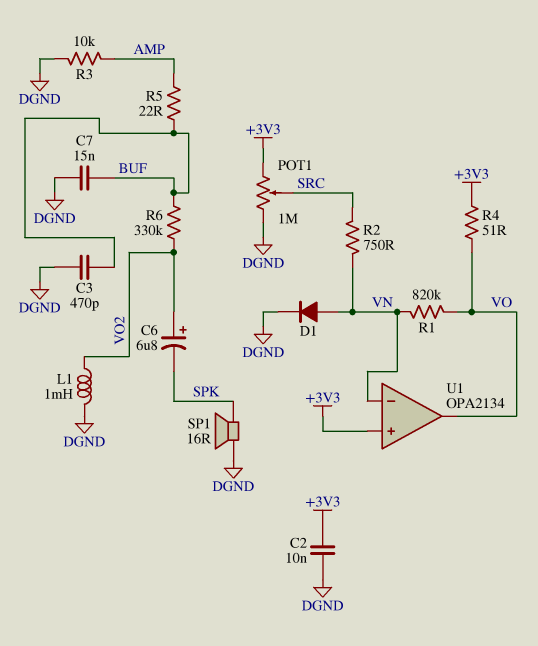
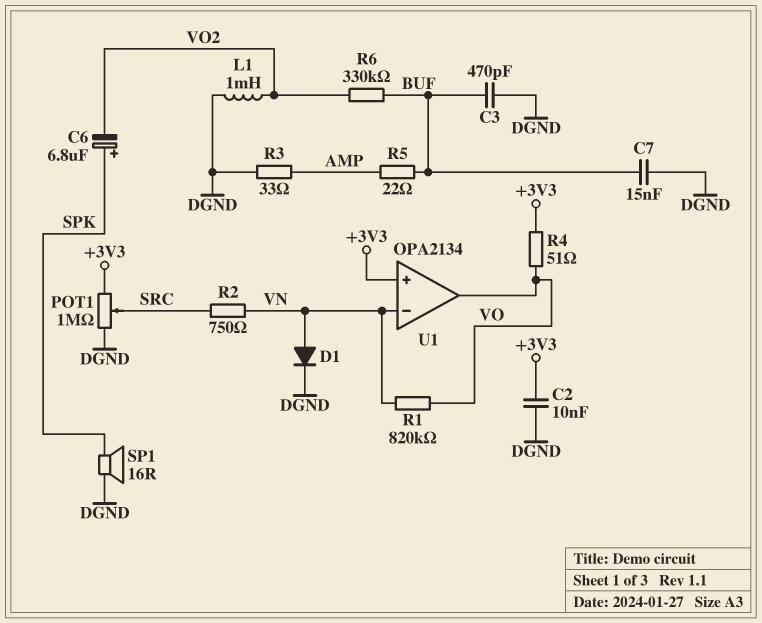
C6: 6.8uF (plus VO2, minus SPK) -> 6.8uF (plus SPK, minus VO2)
R3: 10k (AMP, DGND) -> 33 (AMP, DGND)

